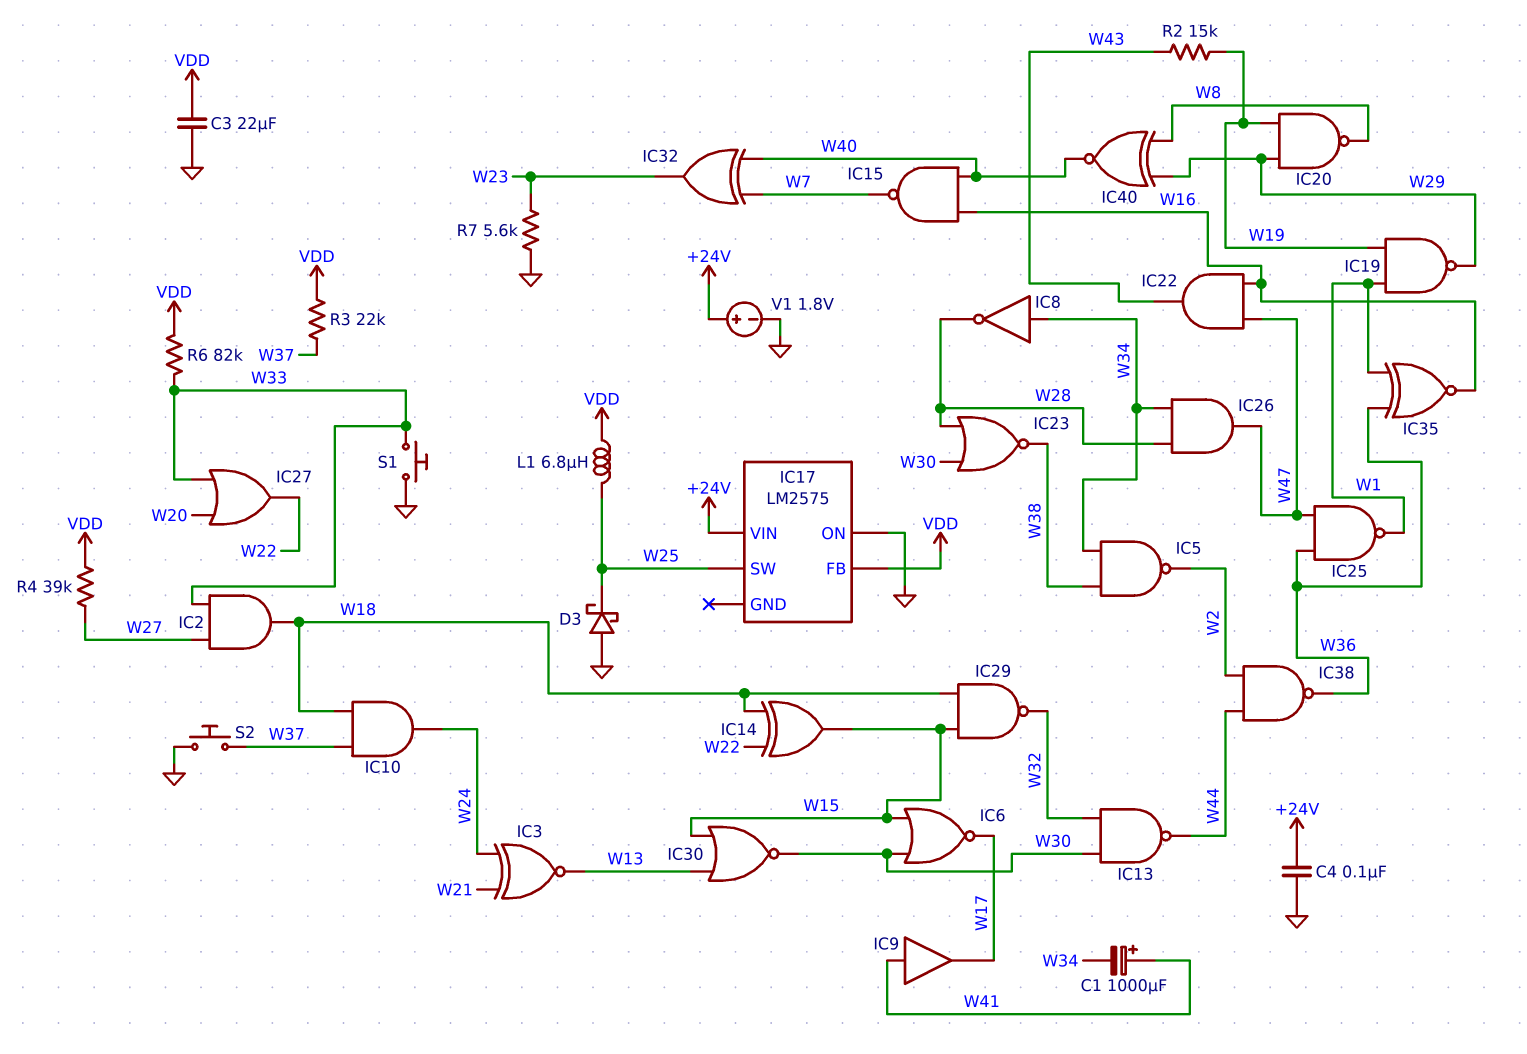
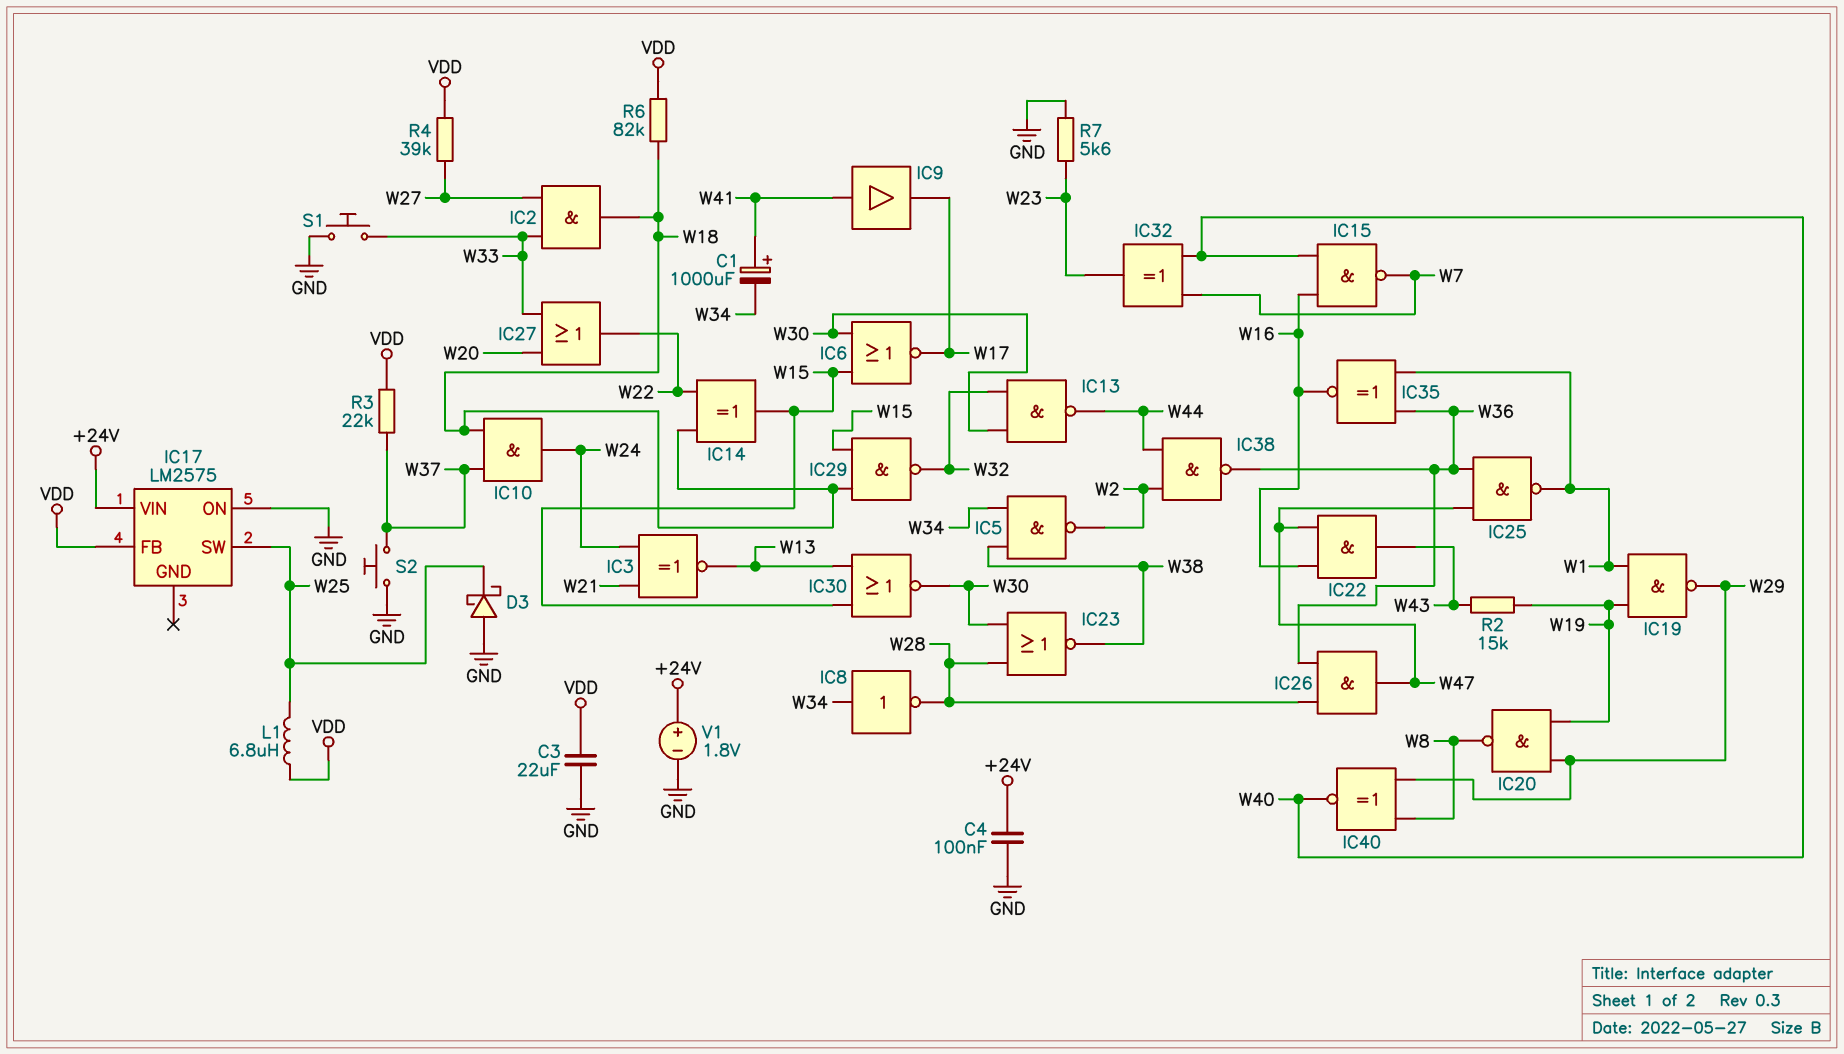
IC26: AND (in W28, in W34, out W47) -> AND (in W28, in W36, out W47)
R6: 82k (VDD, W33) -> 82k (VDD, W18)

